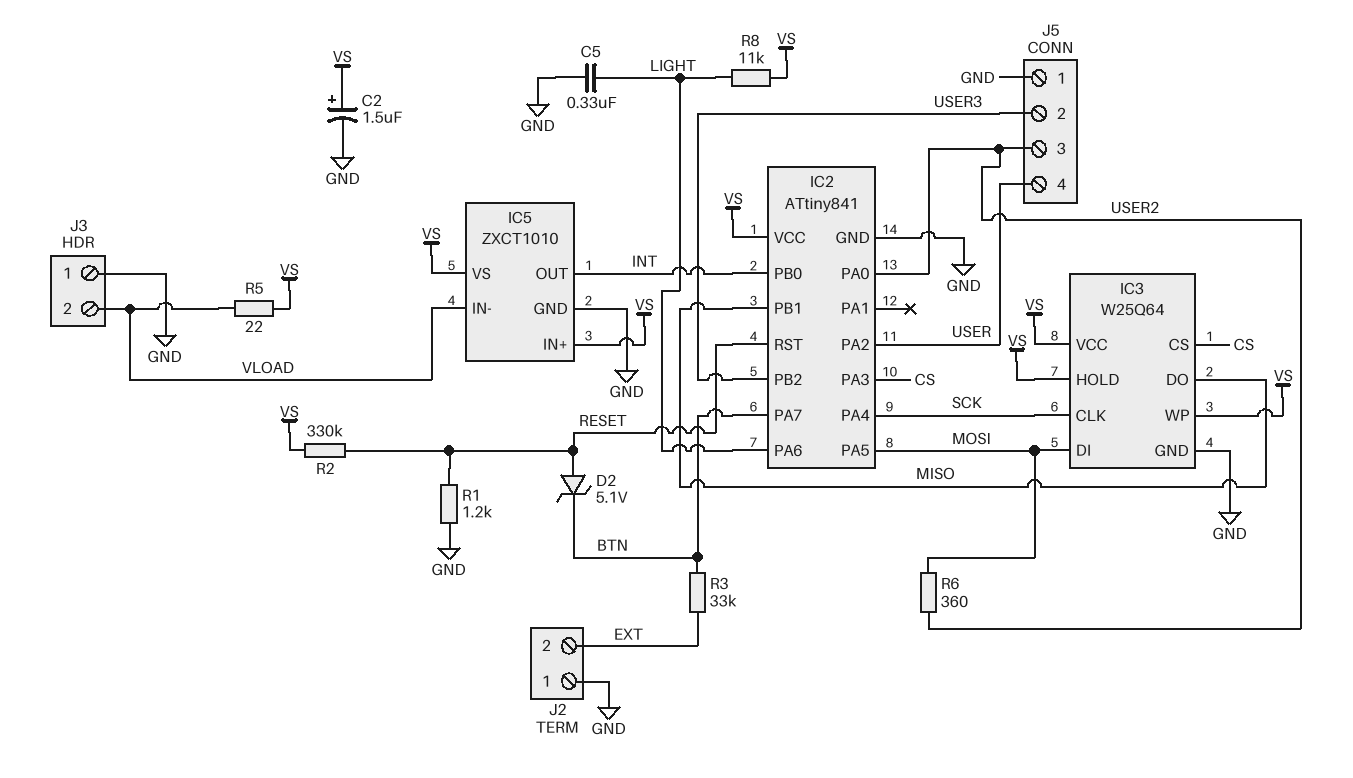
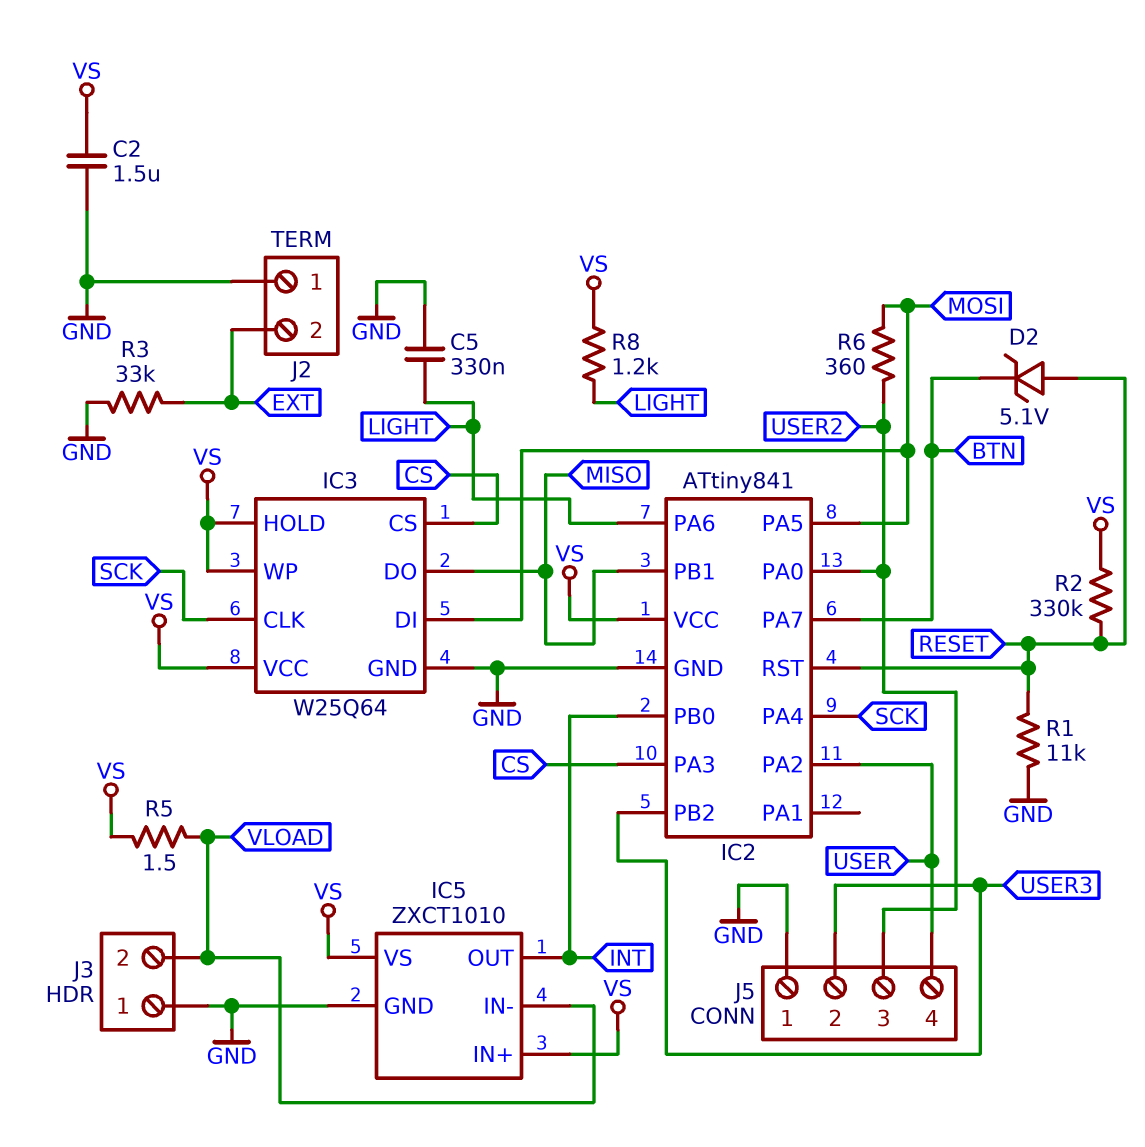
C2: 1.5uF (plus VS, minus GND) -> 1.5uF (GND, VS)
R1: 1.2k (GND, RESET) -> 11k (GND, RESET)
R3: 33k (BTN, EXT) -> 33k (EXT, GND)
R5: 22 (VLOAD, VS) -> 1.5 (VLOAD, VS)
R8: 11k (LIGHT, VS) -> 1.2k (LIGHT, VS)

